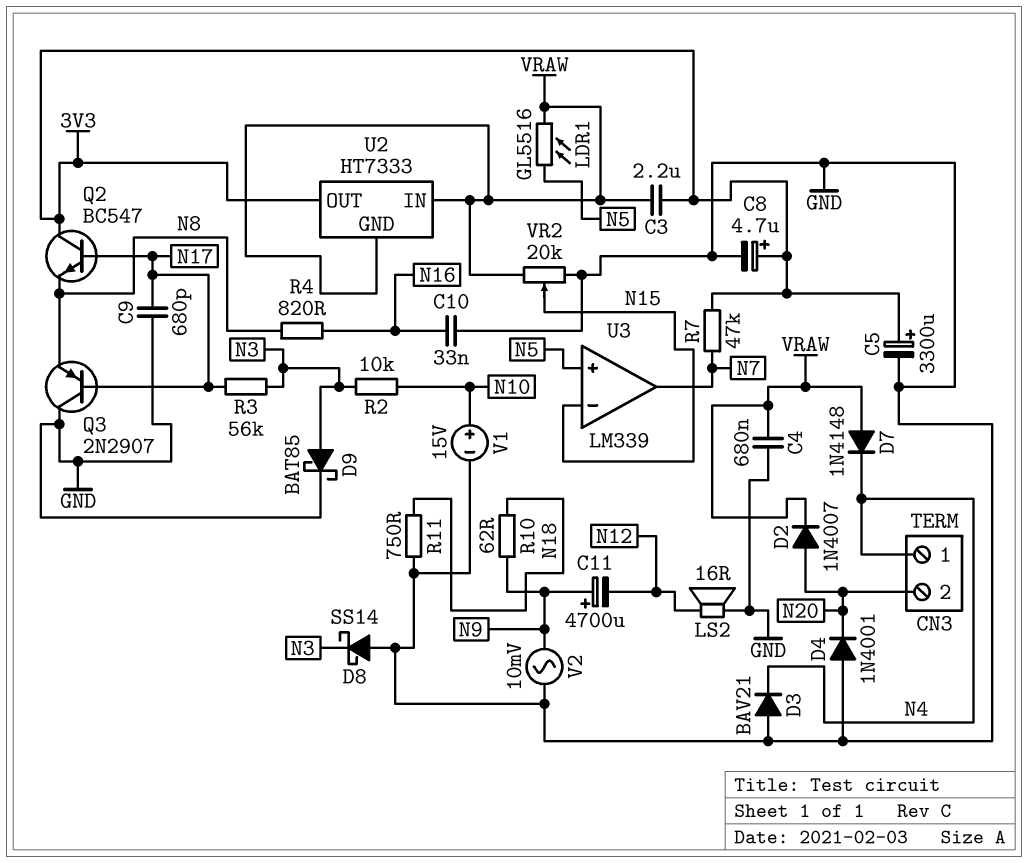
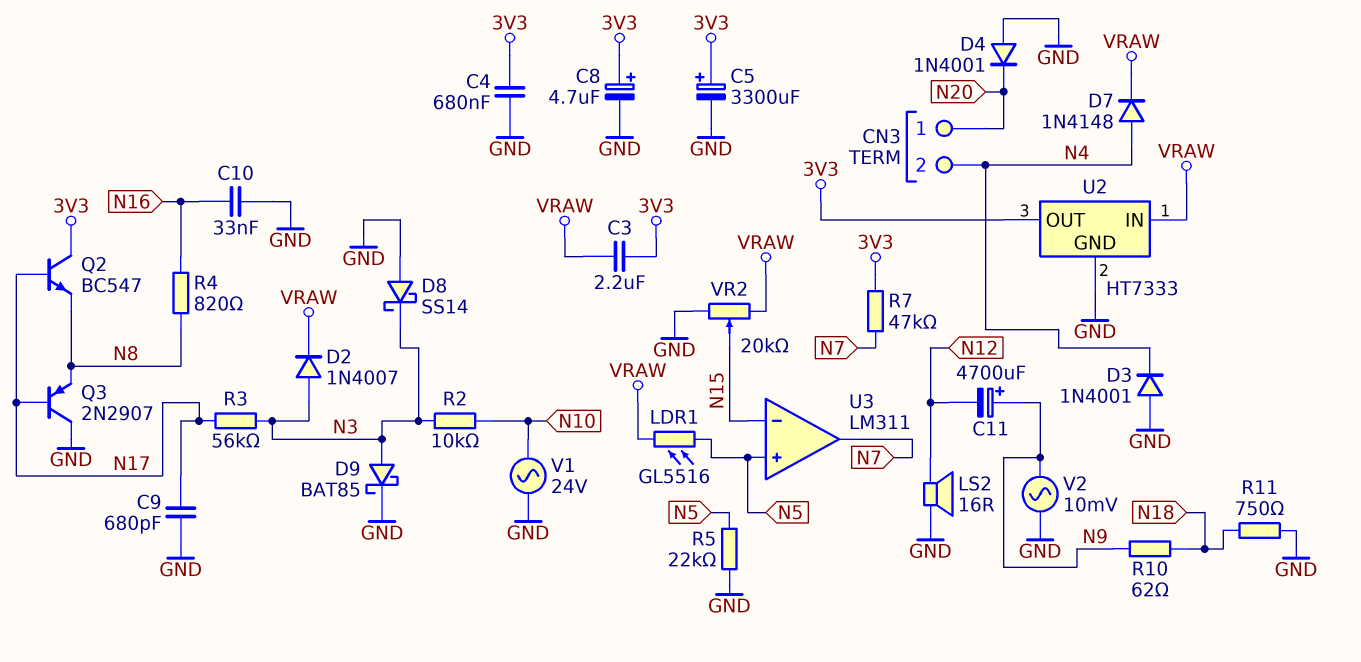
C4: 680nF (GND, VRAW) -> 680nF (3V3, GND)
CN3 pin 1: N4 -> N20
CN3 pin 2: N20 -> N4
D2: diode 1N4007 (A N20, K VRAW) -> diode 1N4007 (A N3, K VRAW)
D3: diode BAV21 (A GND, K N4) -> diode 1N4001 (A GND, K N4)
D7: diode 1N4148 (A VRAW, K N4) -> diode 1N4148 (A N4, K VRAW)
R5: none -> 22k (GND, N5)
U2 pin GND: VRAW -> GND
U3: LM339 -> LM311
V1: 15V (plus N10, minus GND) -> AC 24V (GND, N10)

